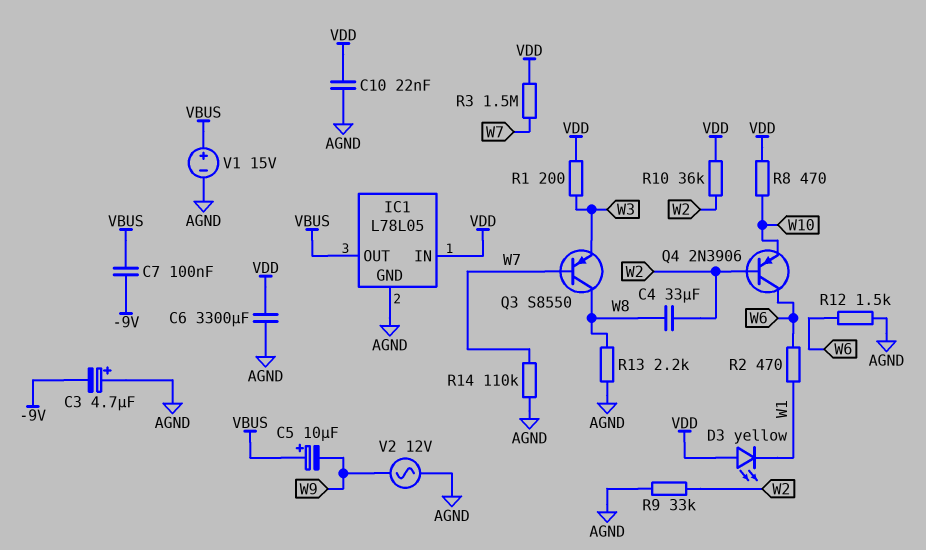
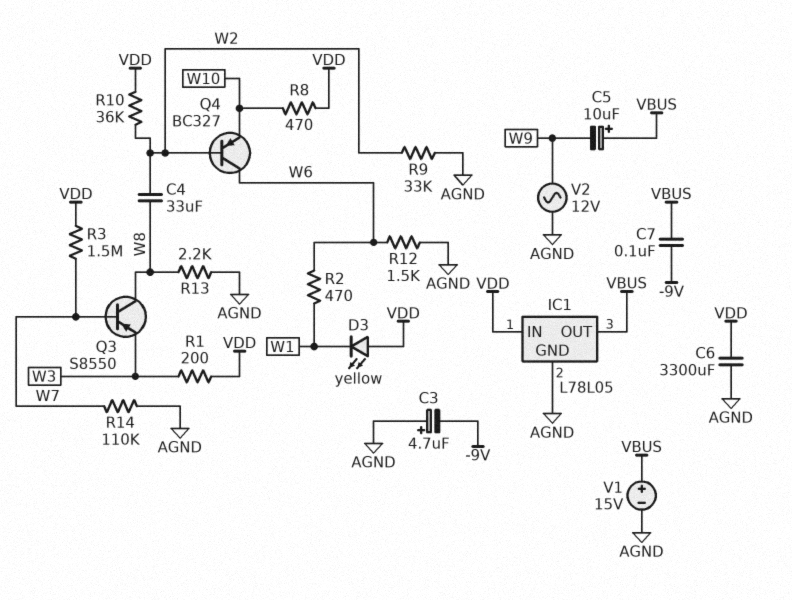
C10: 22nF (AGND, VDD) -> none
Q4: PNP 2N3906 (B W2, C W6, E W10) -> PNP BC327 (B W2, C W6, E W10)

